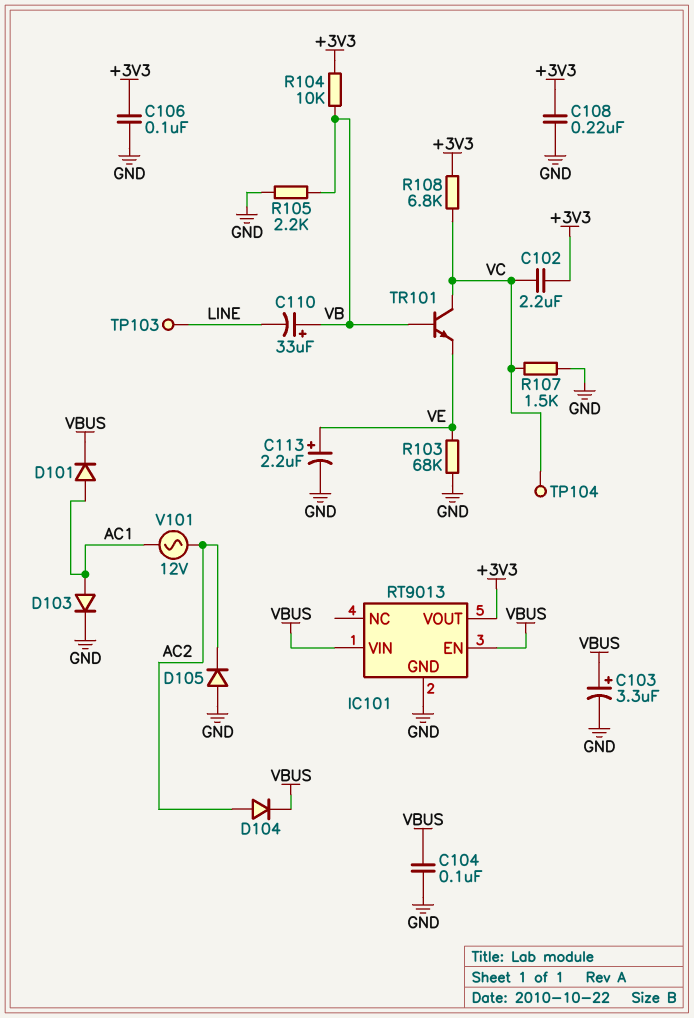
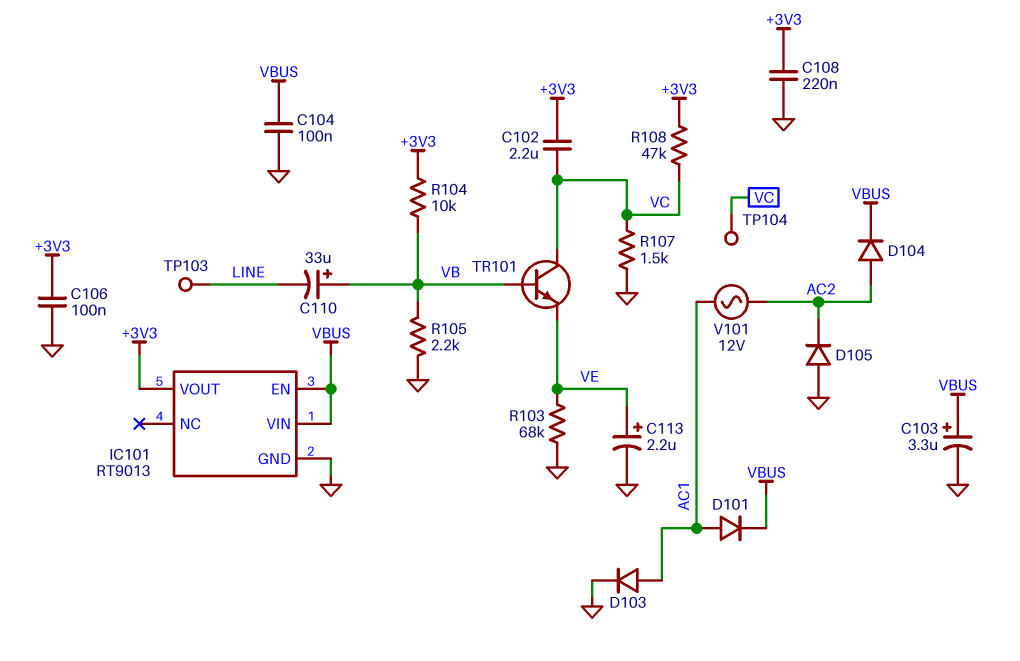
R108: 6.8k (+3V3, VC) -> 47k (+3V3, VC)

